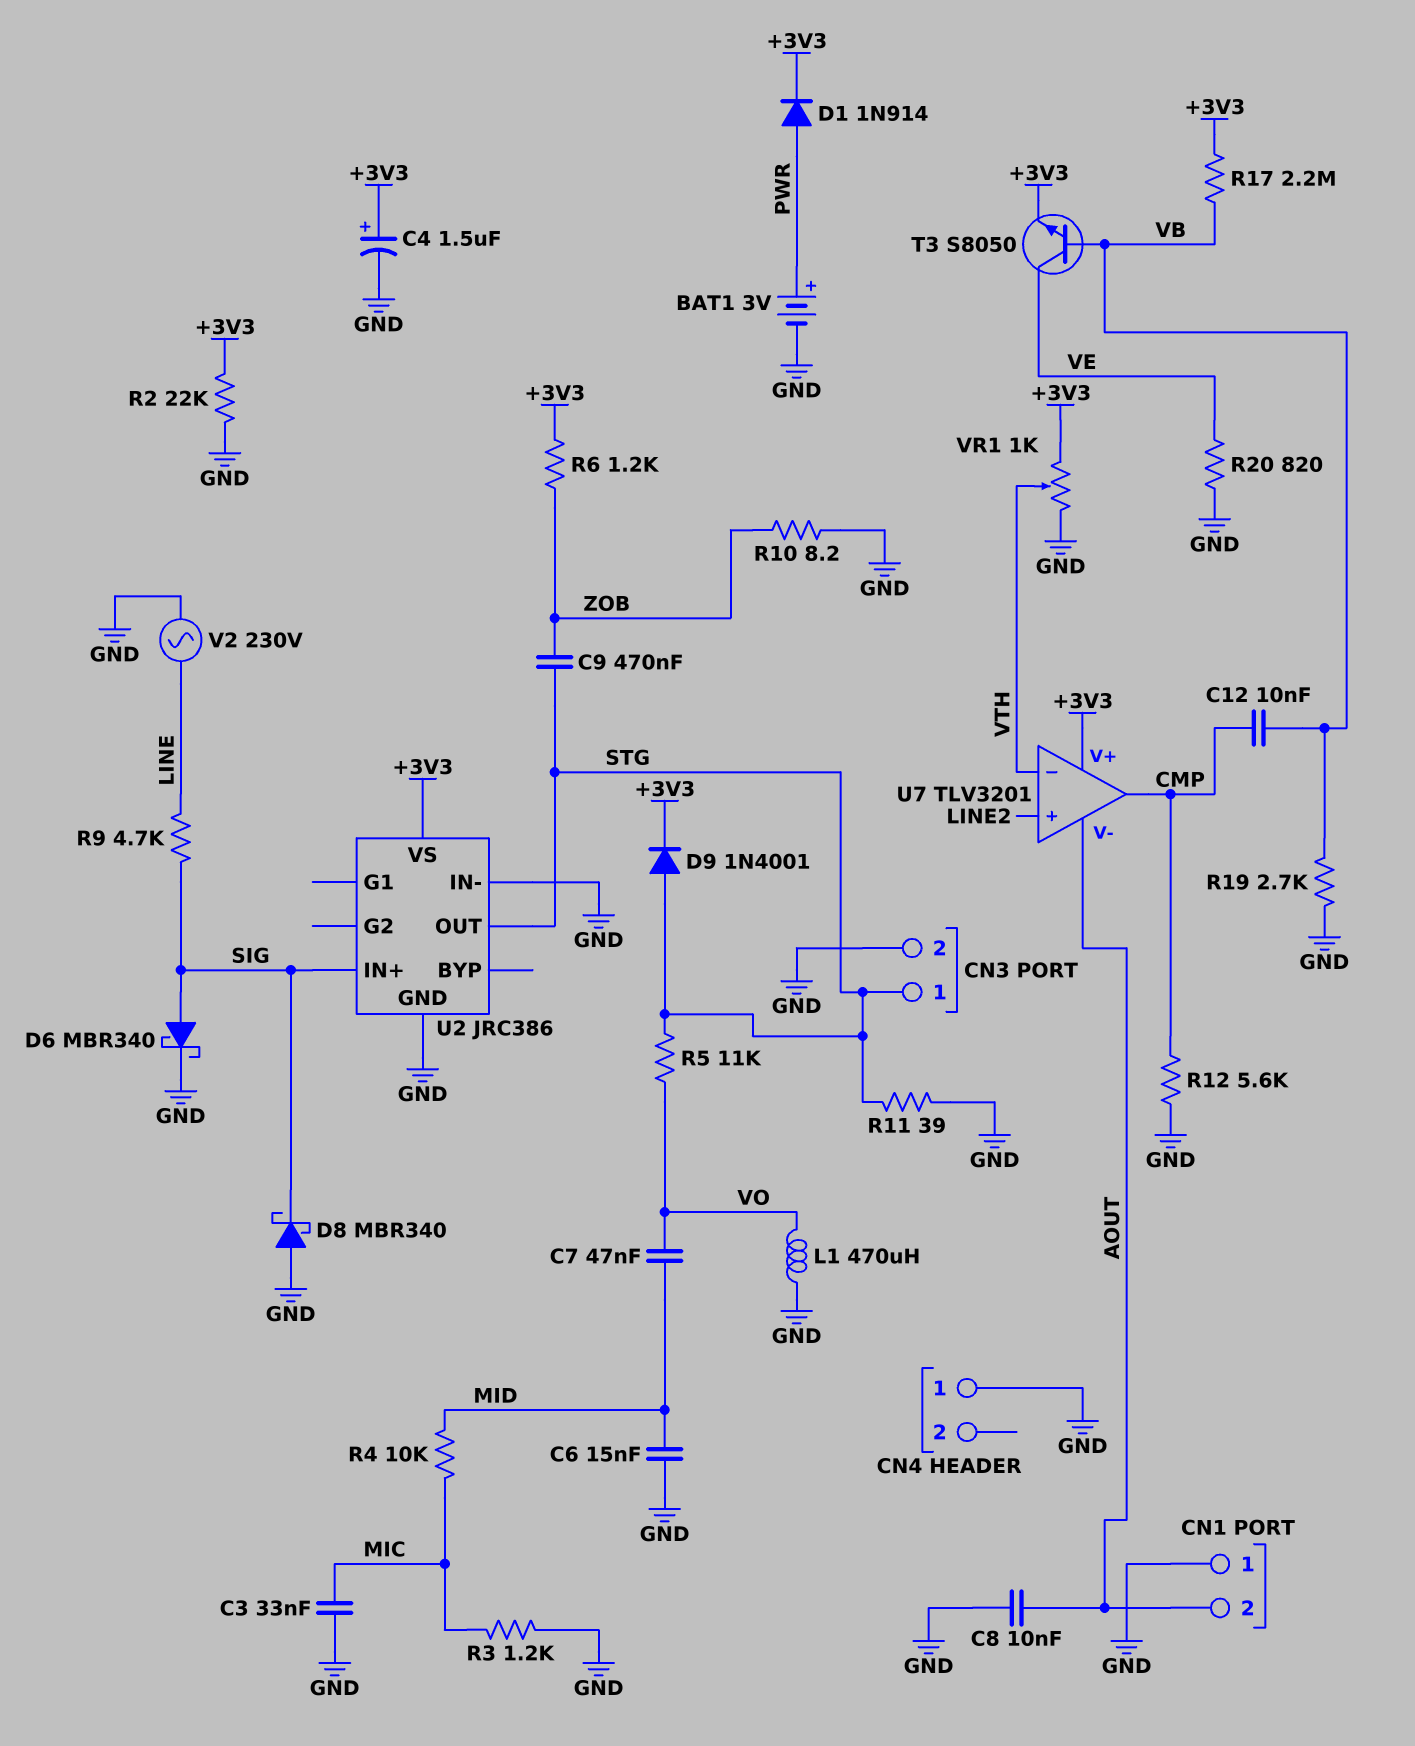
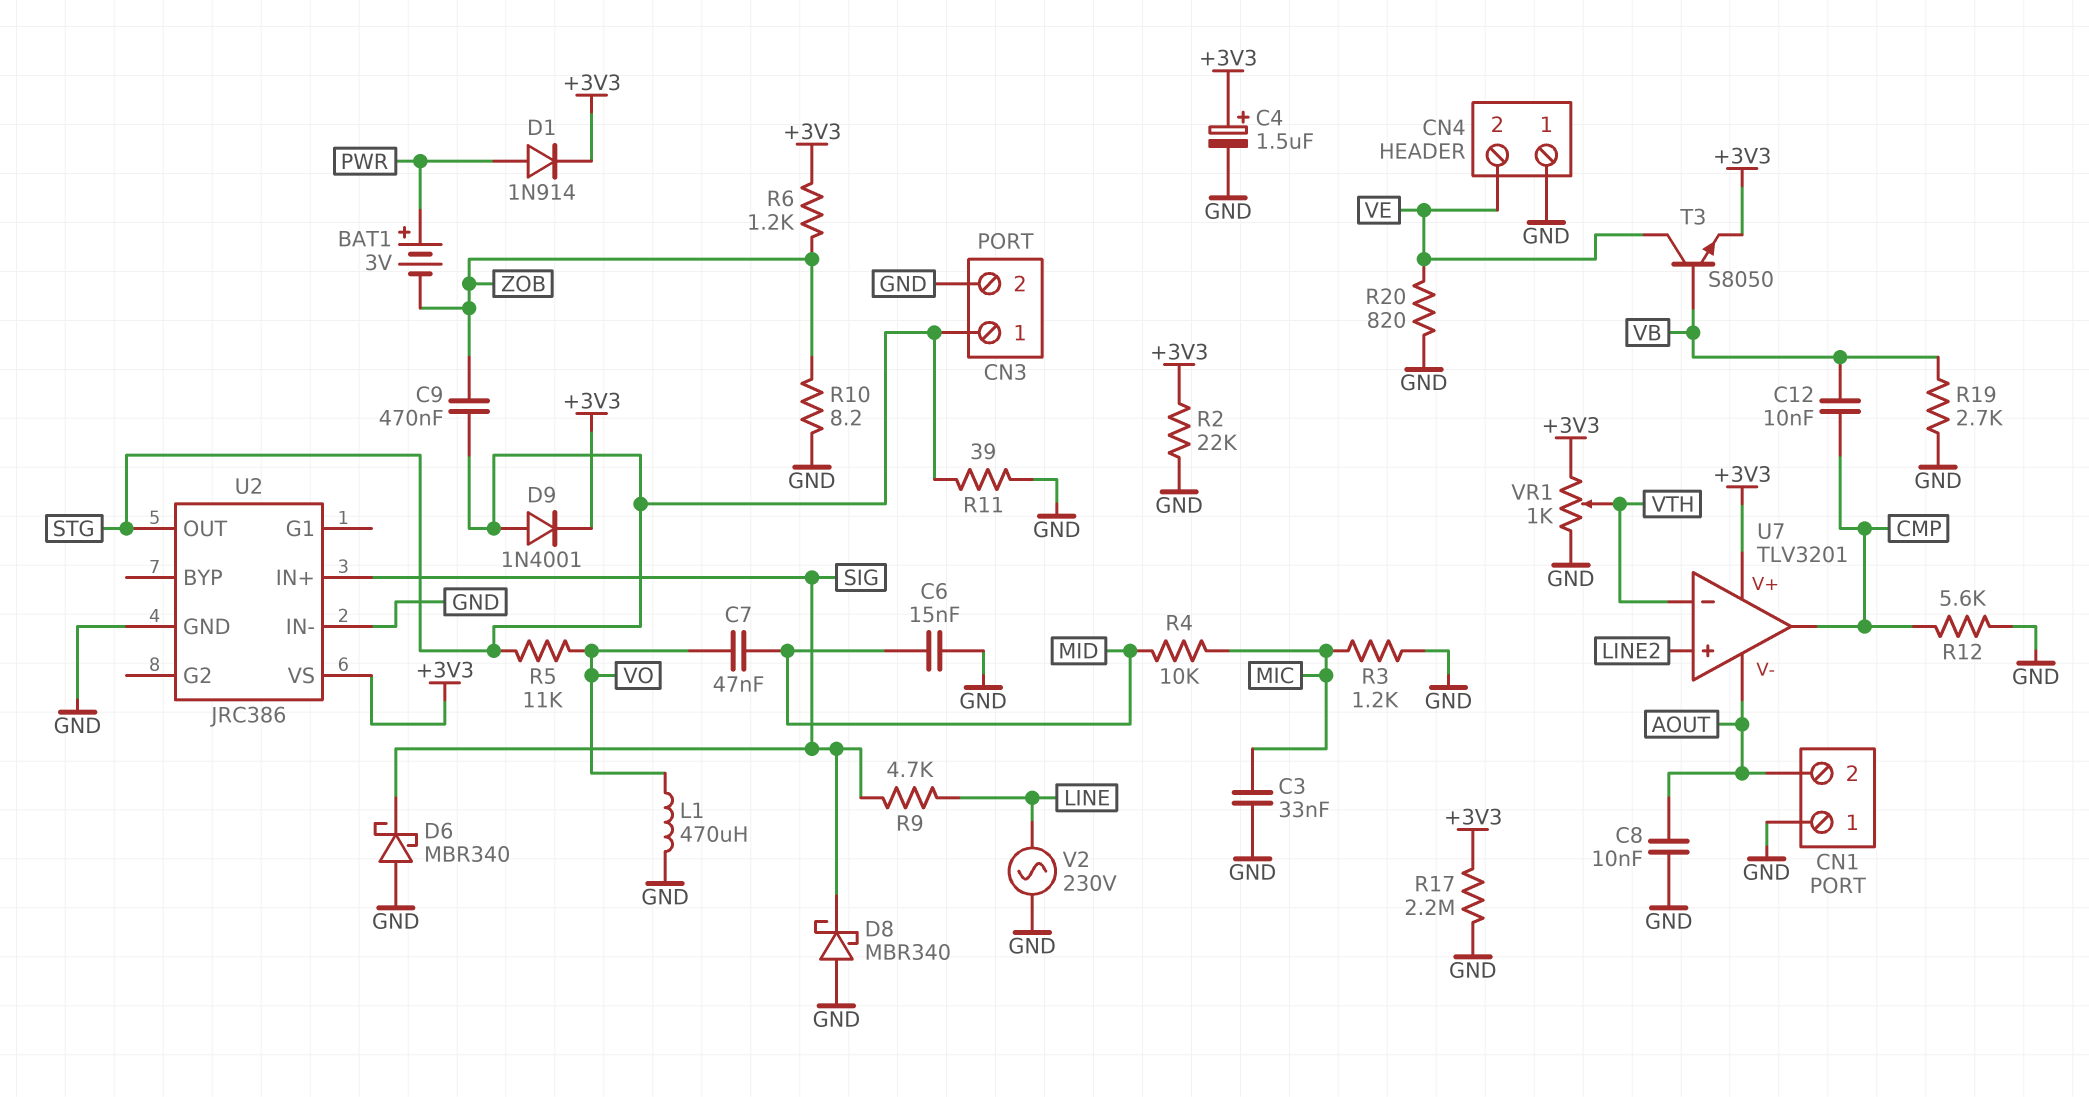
BAT1: 3V (plus PWR, minus GND) -> 3V (plus PWR, minus ZOB)
CN4 pin 2: none -> VE
D6: schottky MBR340 (A SIG, K GND) -> schottky MBR340 (A GND, K SIG)
R17: 2.2M (+3V3, VB) -> 2.2M (+3V3, GND)

